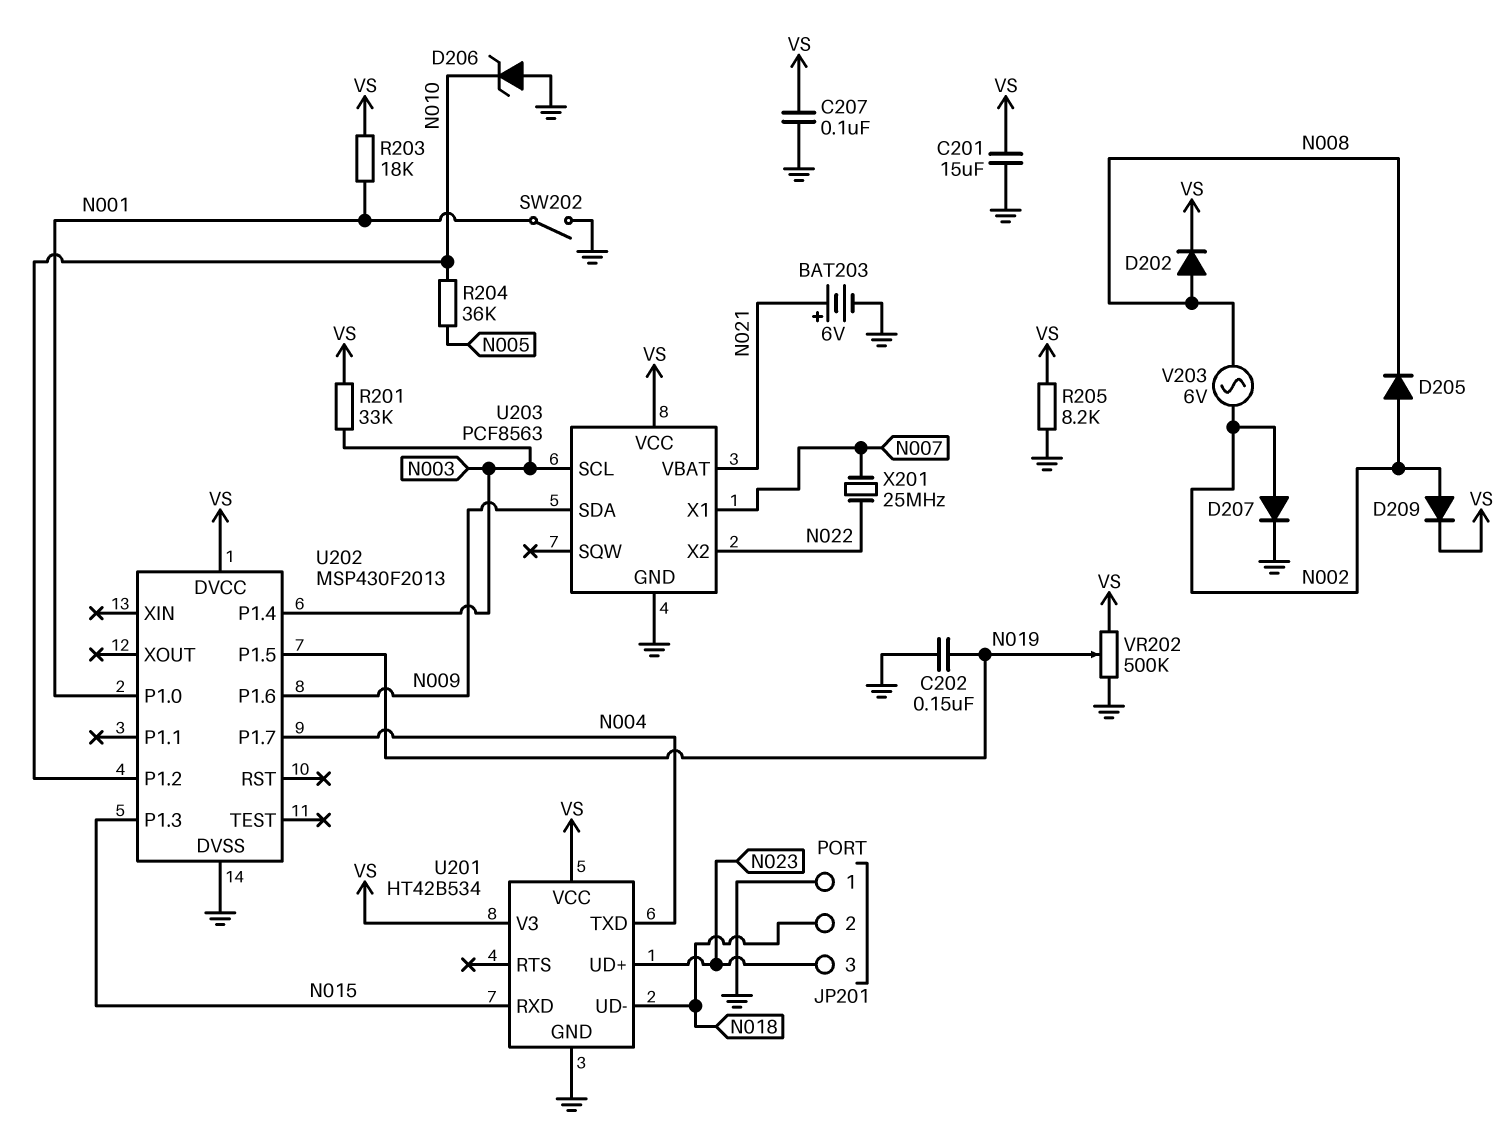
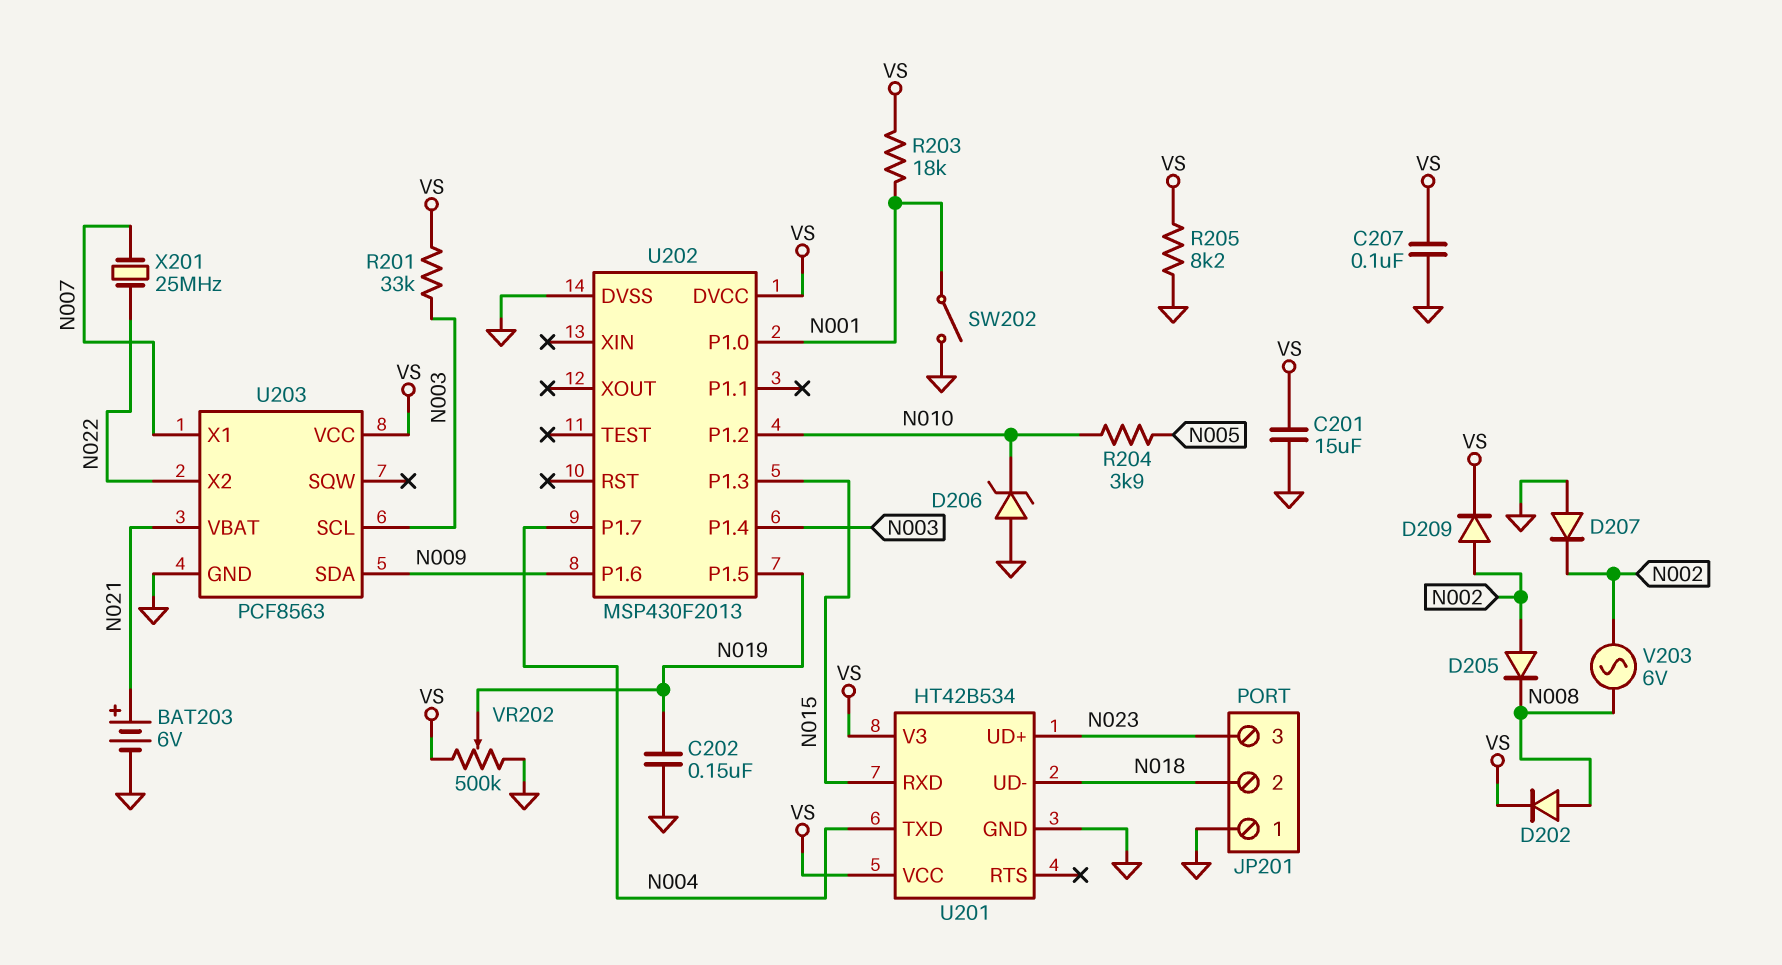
D207: diode (A N002, K GND) -> diode (A GND, K N002)
R204: 36k (N005, N010) -> 3.9k (N005, N010)

